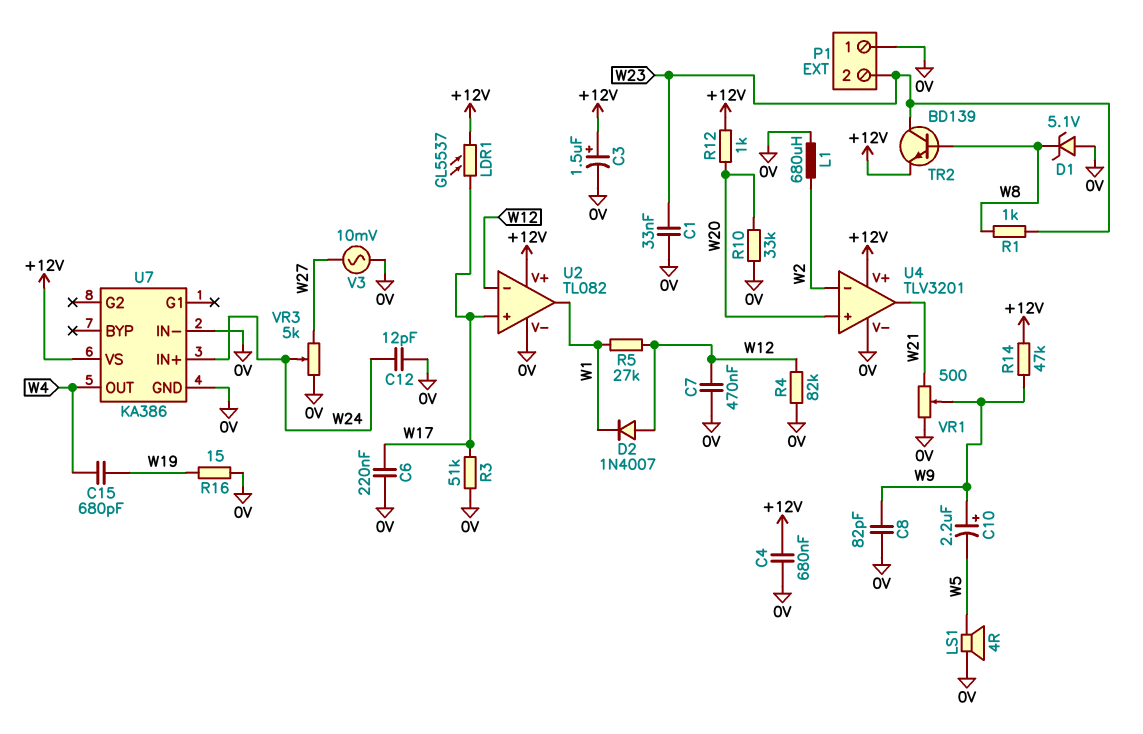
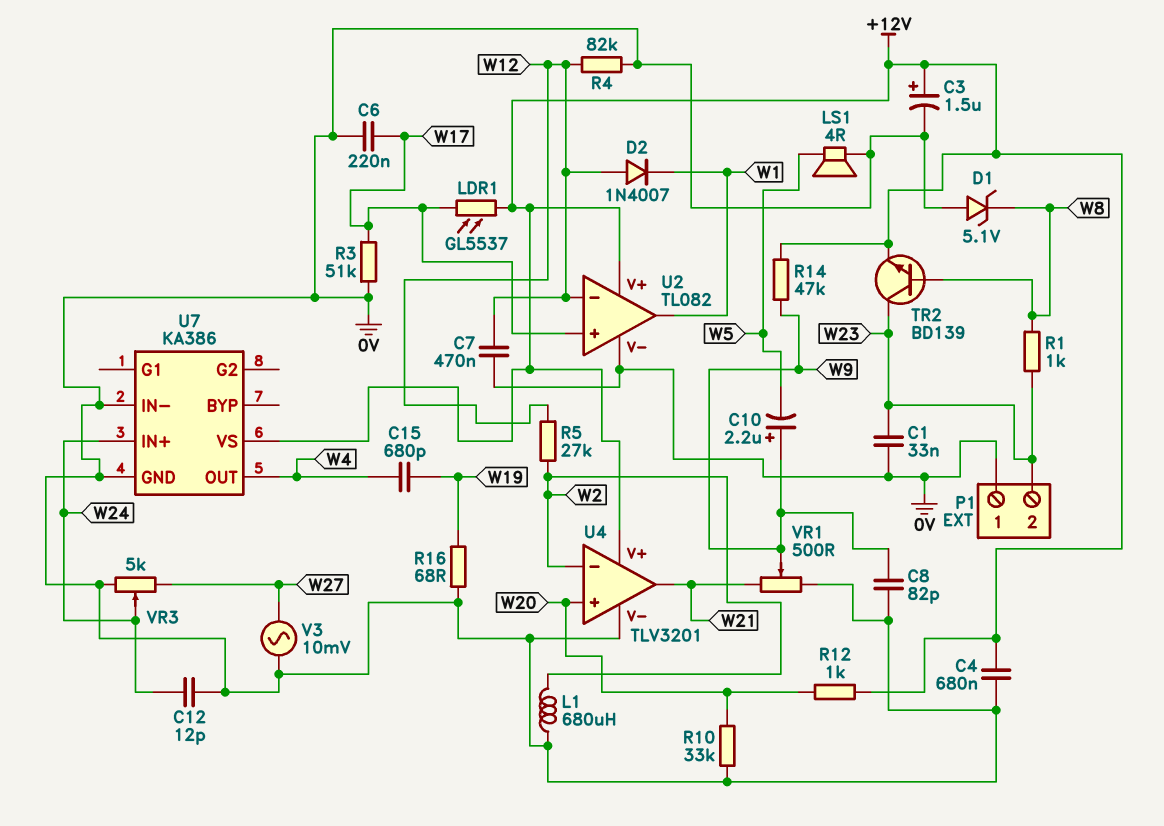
R5: 27k (W1, W12) -> 27k (W2, W12)
R16: 15 (0V, W19) -> 68 (0V, W19)

